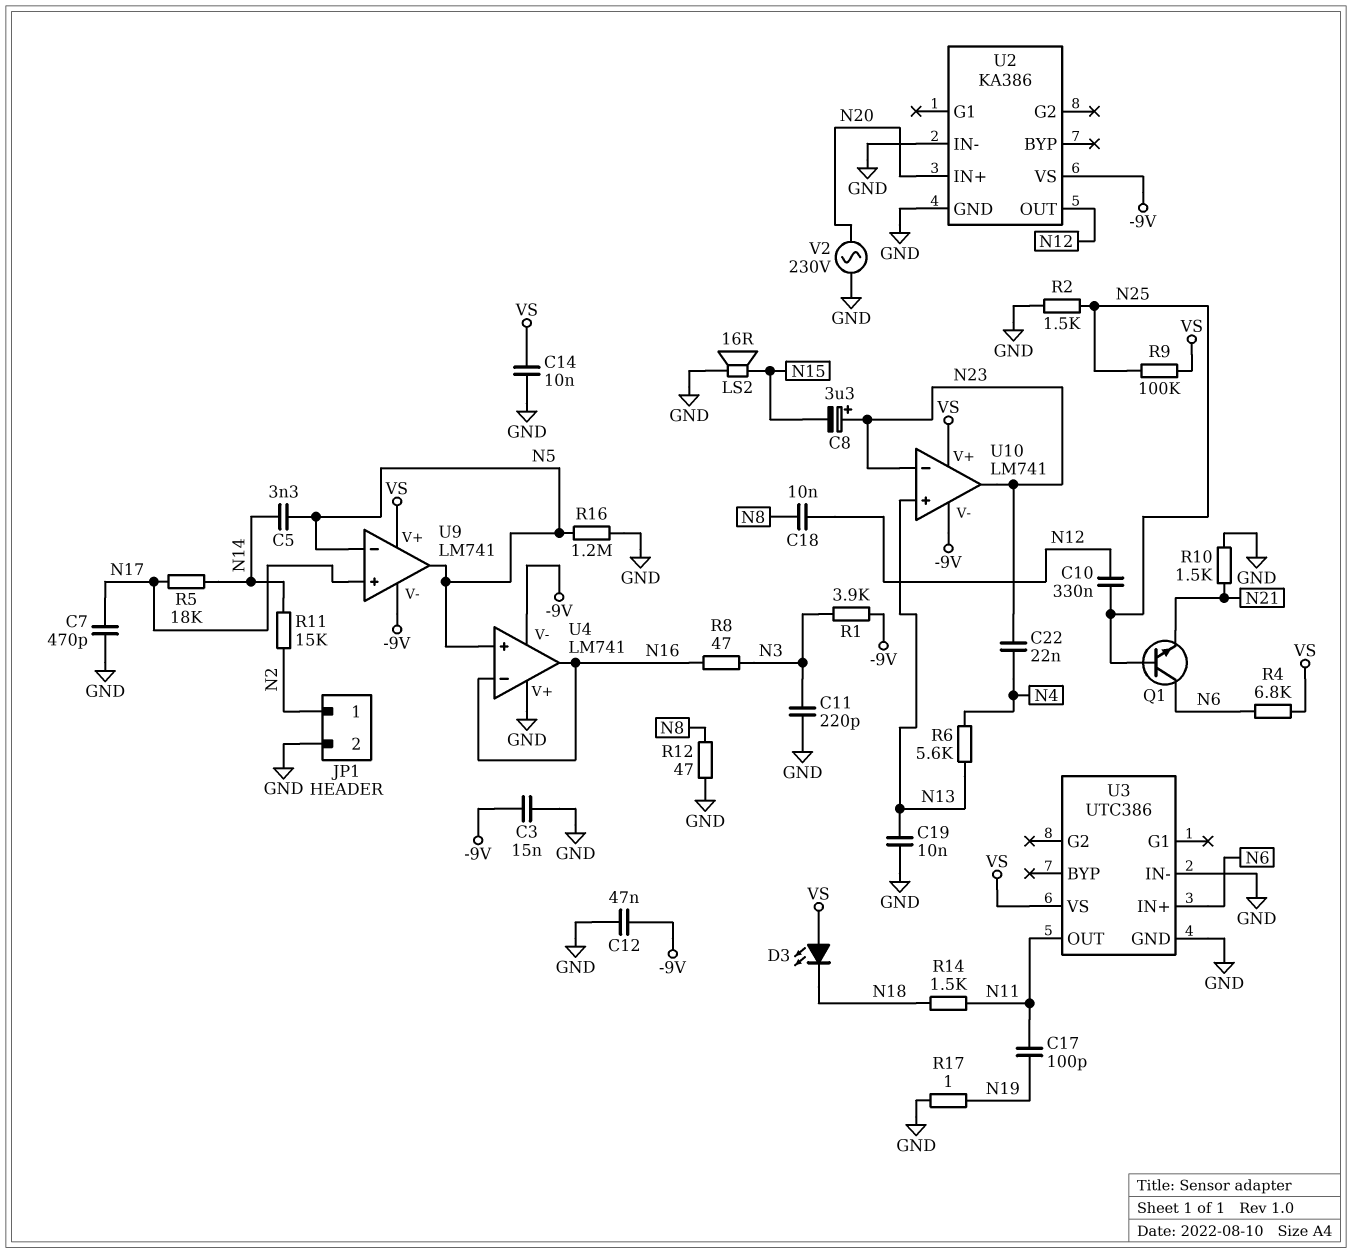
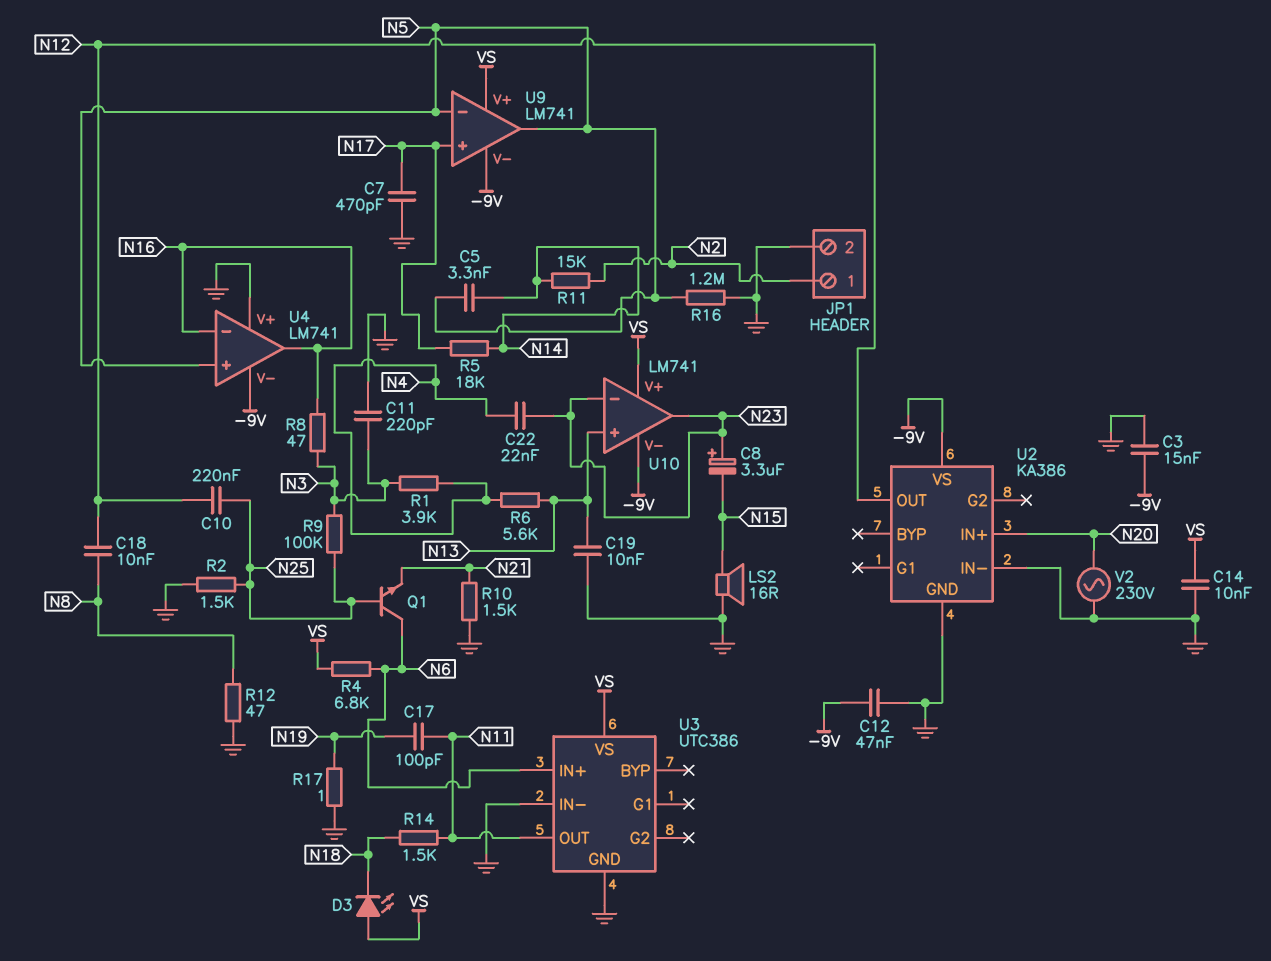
C10: 330nF (N12, N25) -> 220nF (N12, N25)
R1: 3.9k (-9V, N3) -> 3.9k (N3, N4)
R9: 100k (N25, VS) -> 100k (N3, N25)

